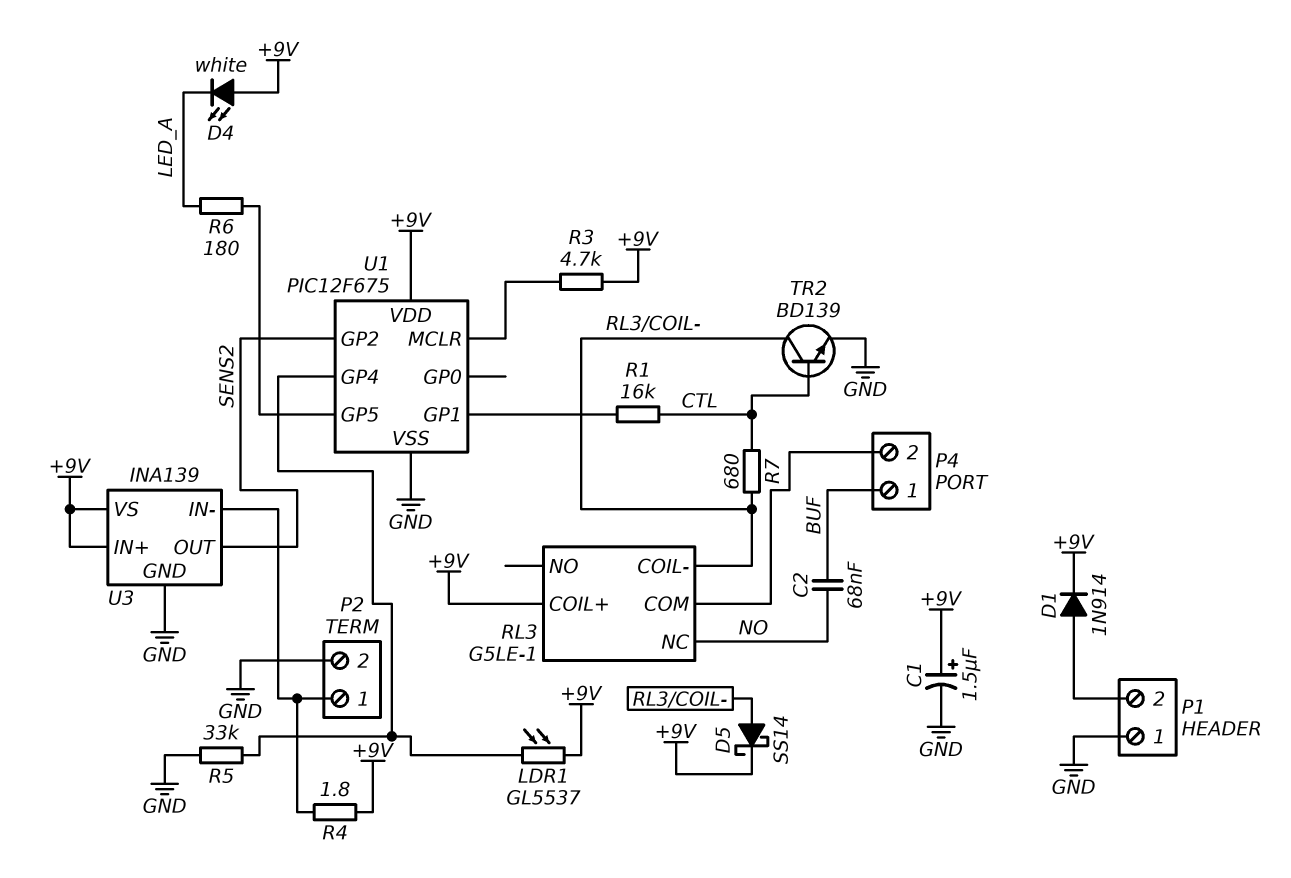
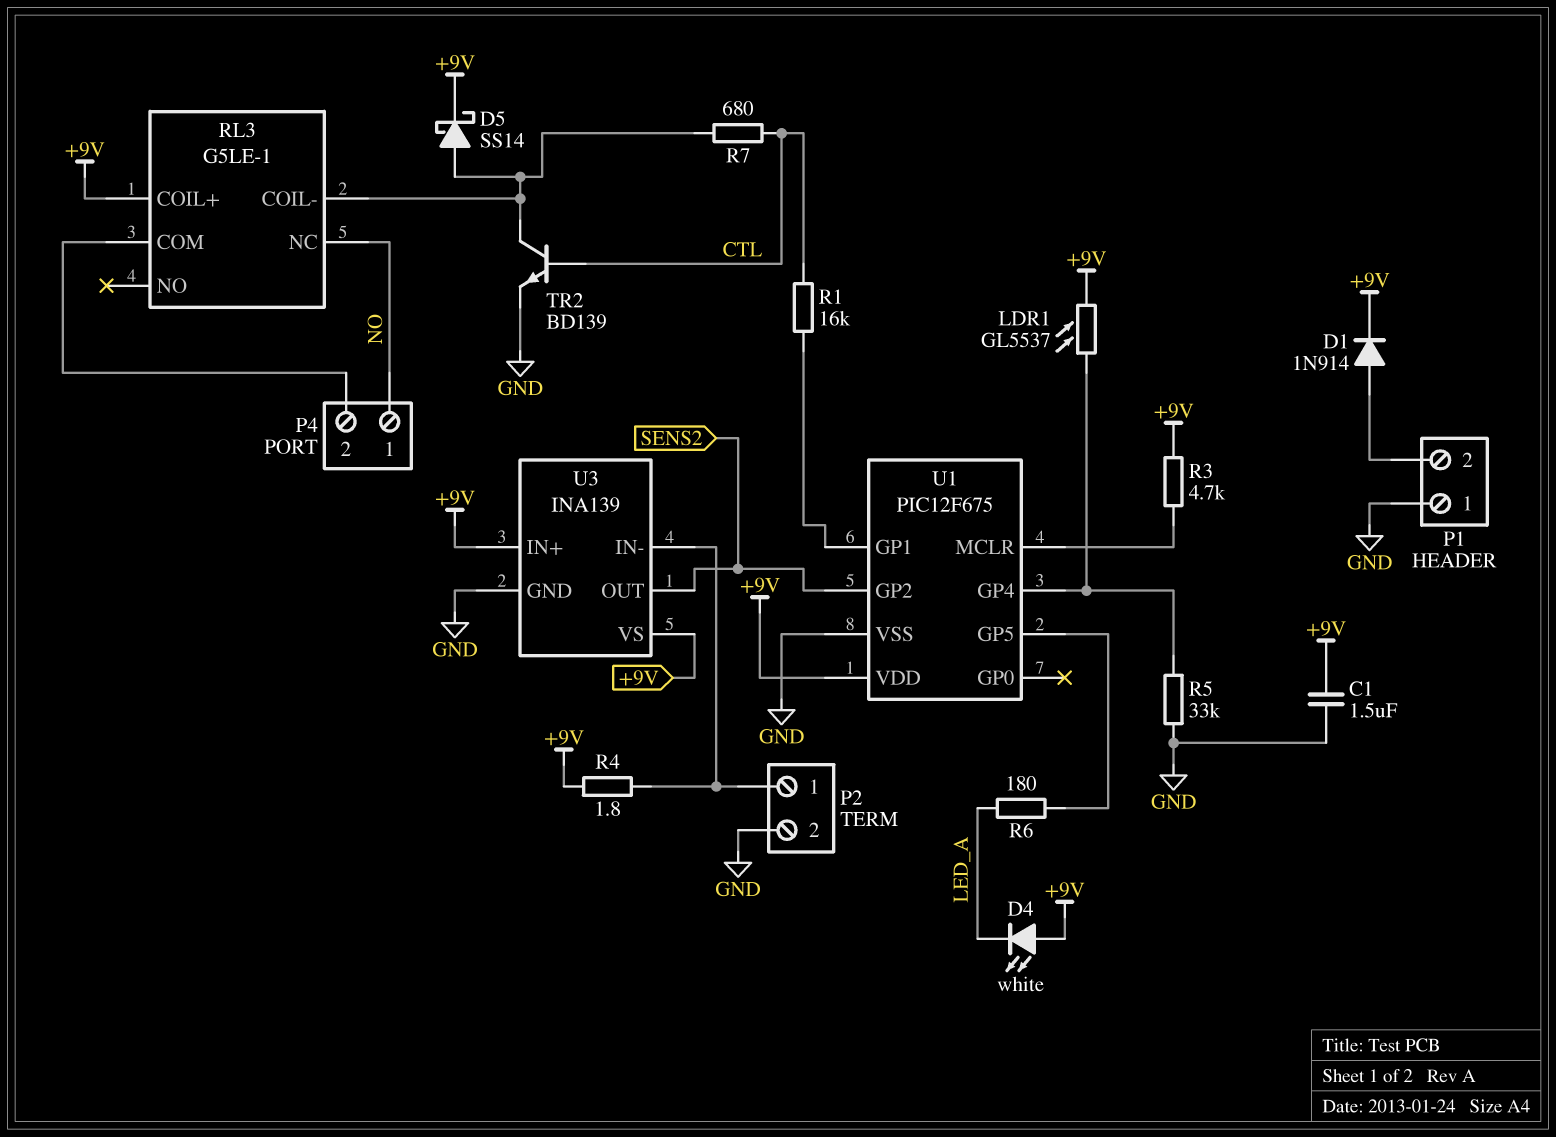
C1: 1.5uF (plus +9V, minus GND) -> 1.5uF (+9V, GND)
C2: 68nF (BUF, NO) -> none
P4 pin 1: BUF -> NO

